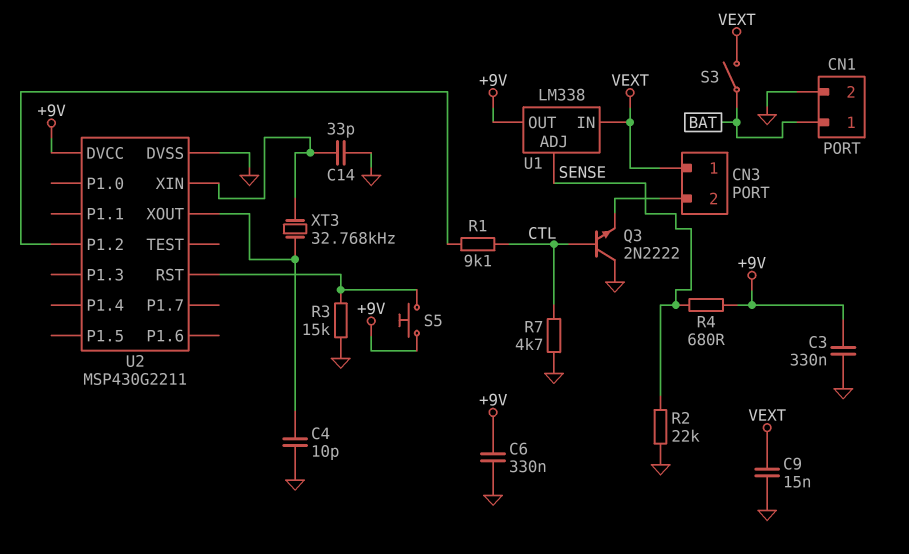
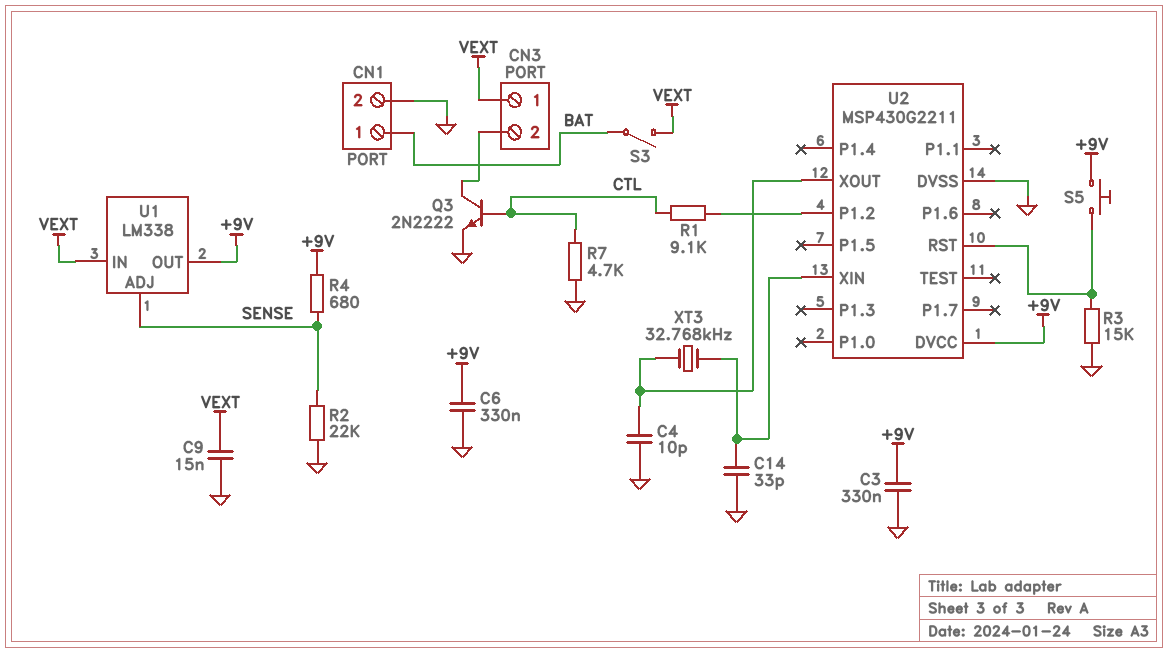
Q3: NPN 2N2222 (B CTL, C GND, E CN3/2) -> NPN 2N2222 (B CTL, C CN3/2, E GND)

